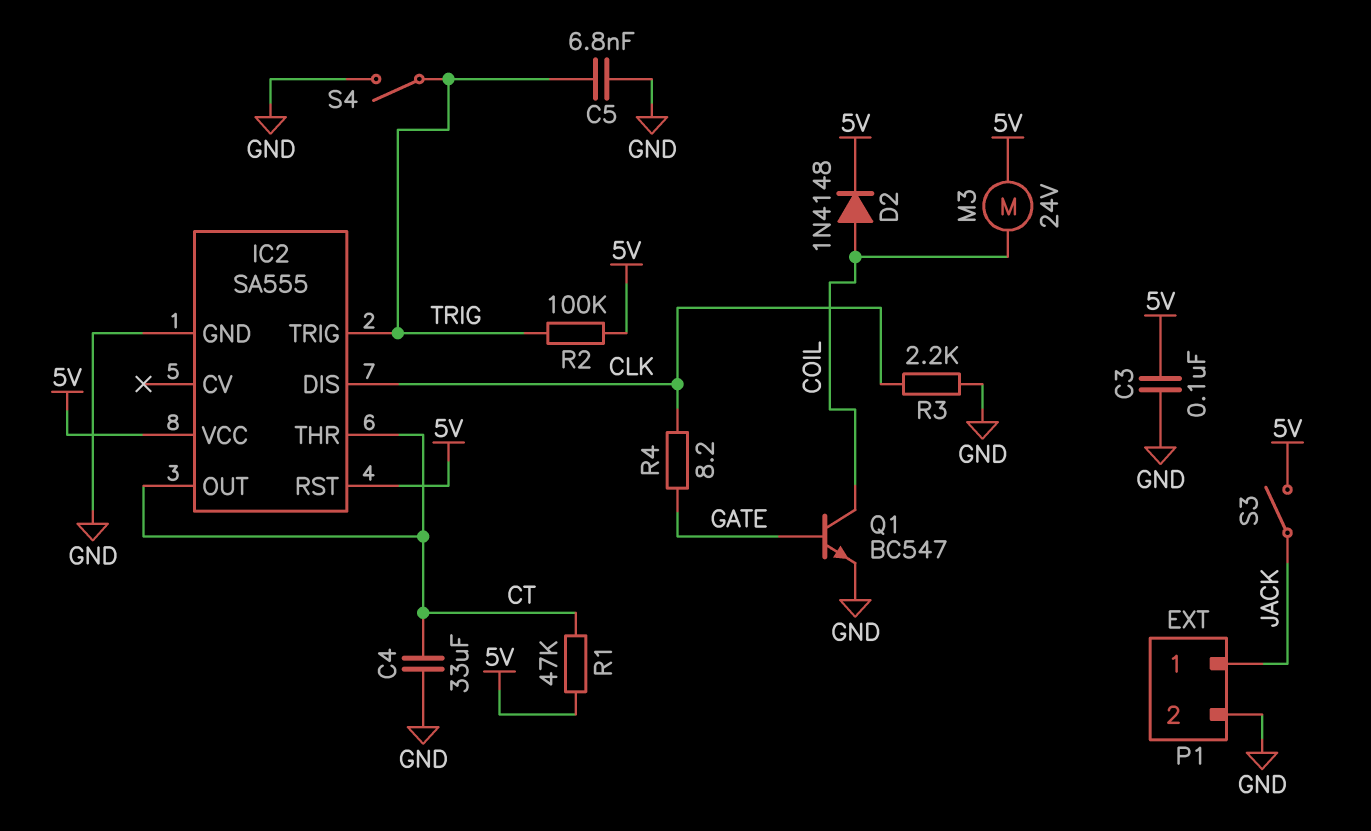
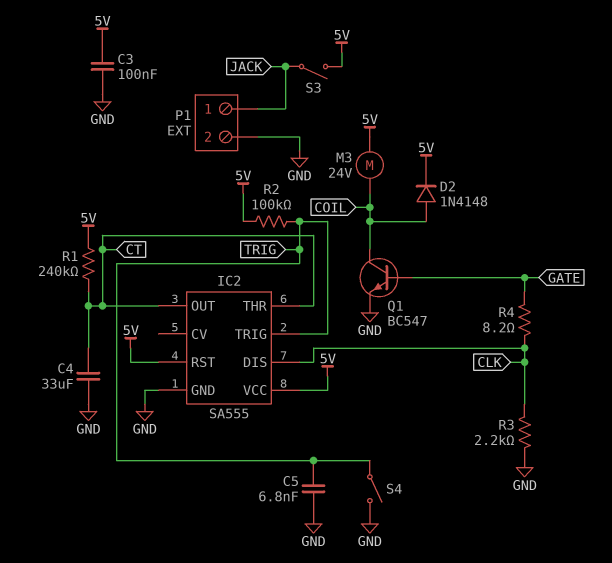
R1: 47k (5V, CT) -> 240k (5V, CT)

